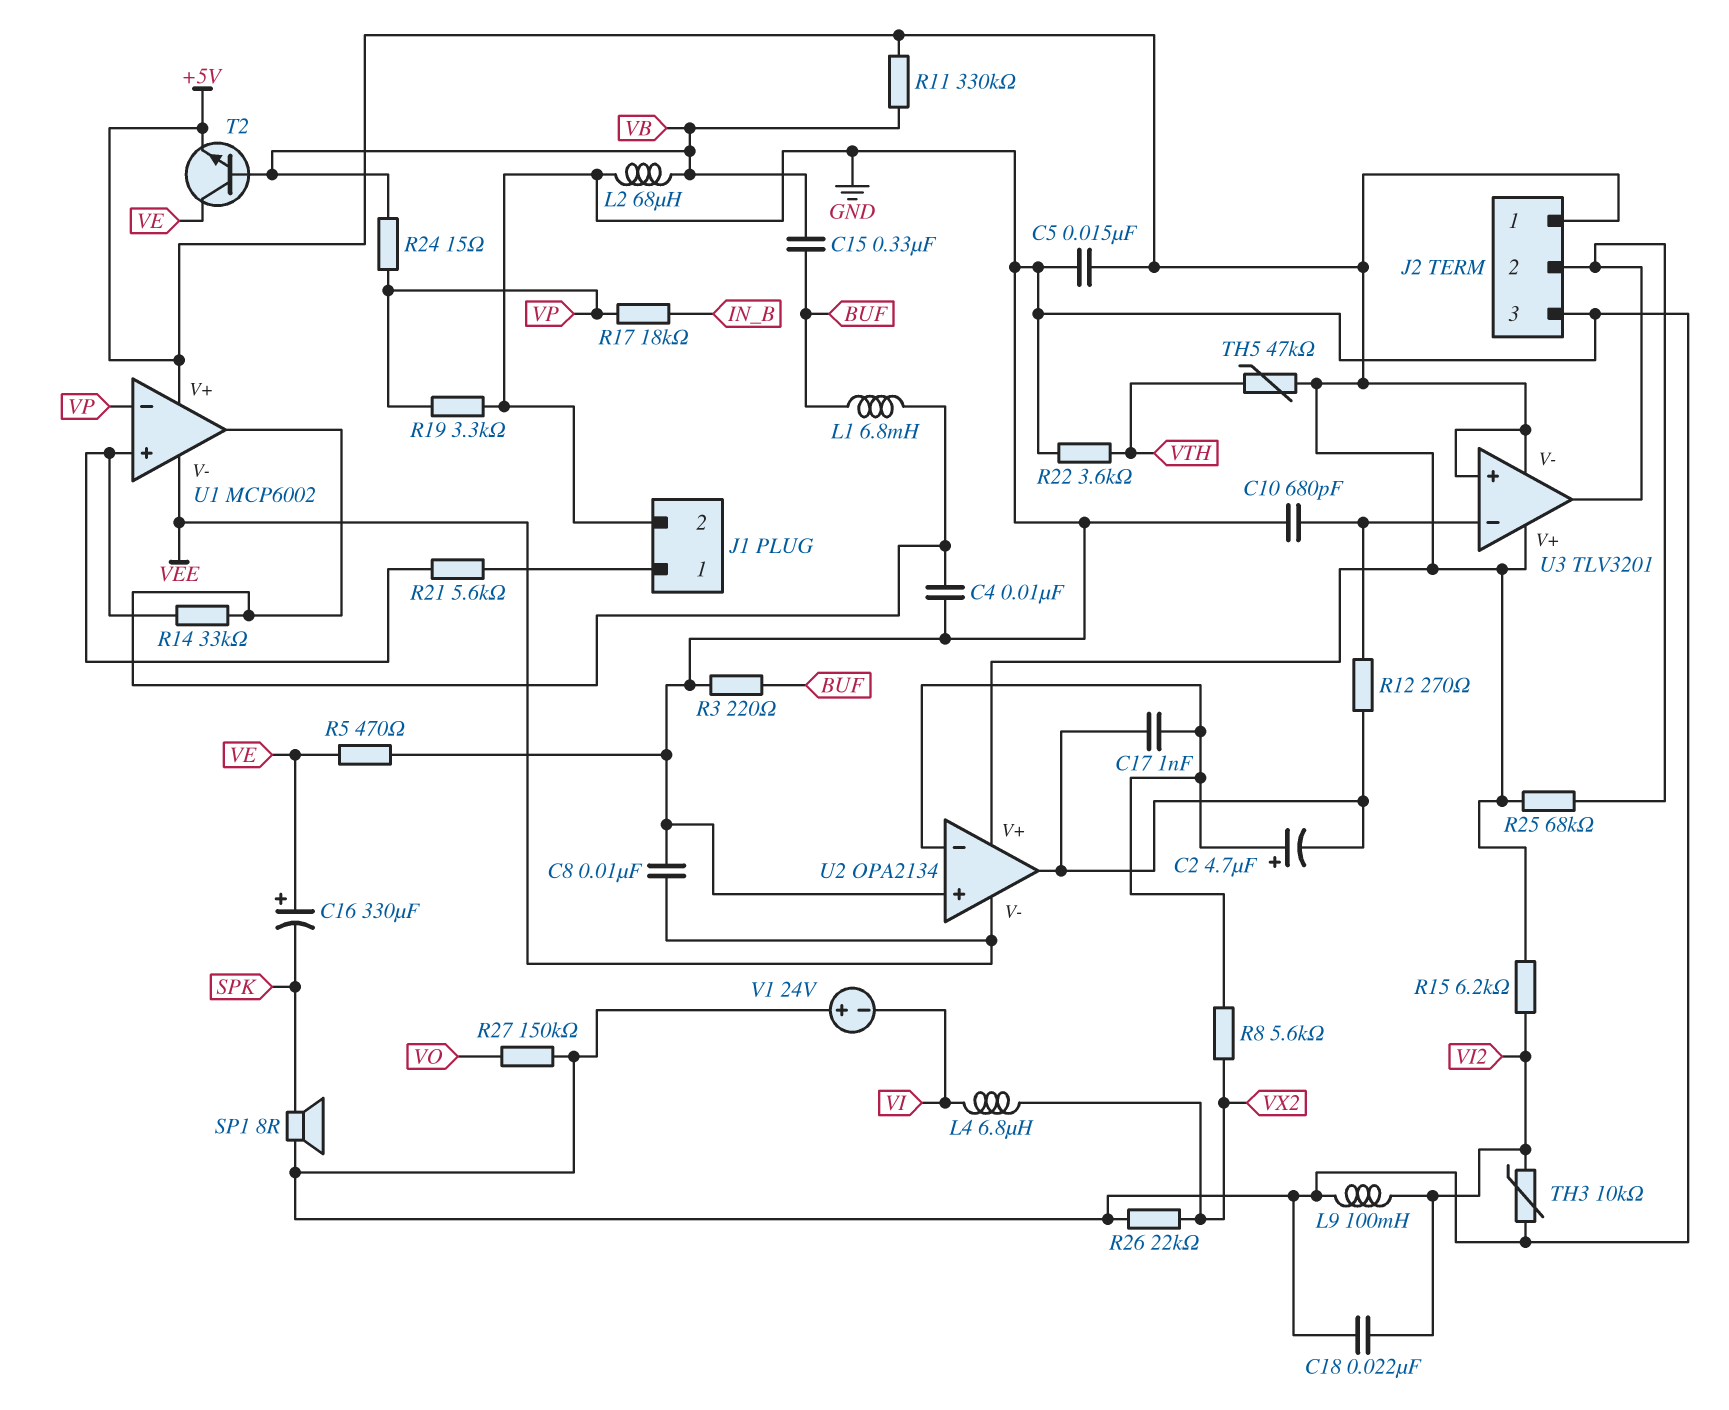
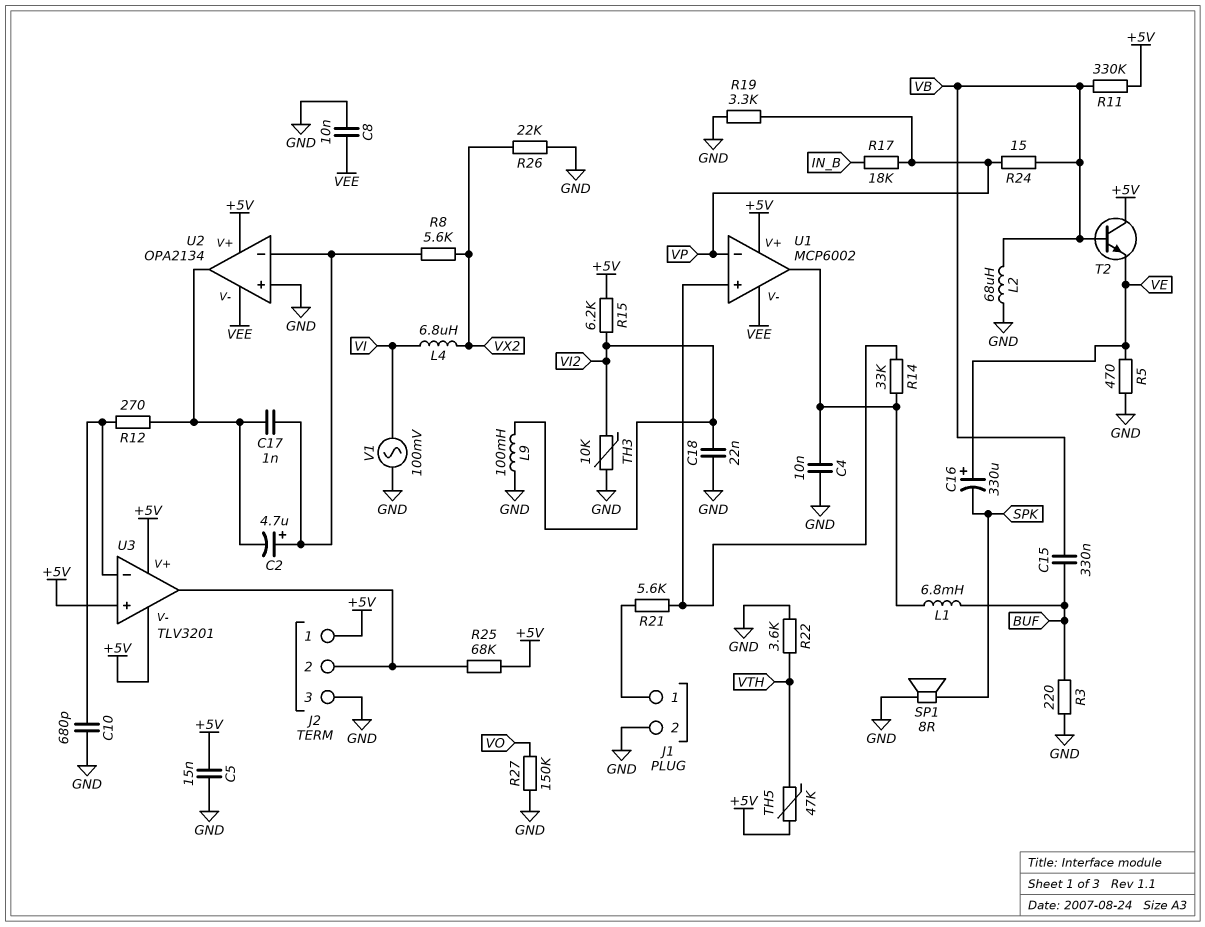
T2: NPN (B VB, C VE, E +5V) -> NPN (B VB, C +5V, E VE)
V1: 24V (plus GND, minus VI) -> AC 100mV (GND, VI)

